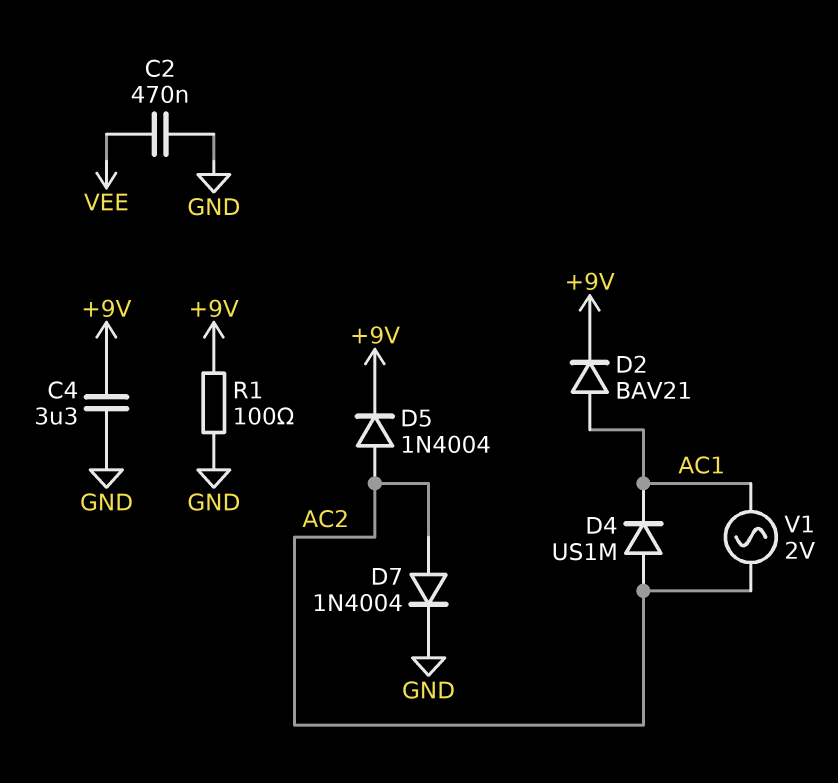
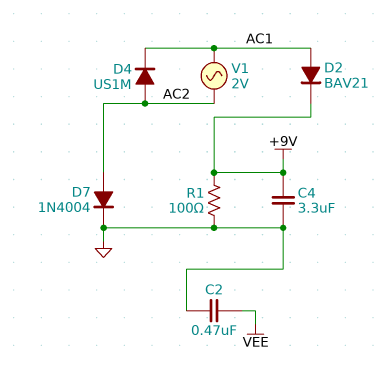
D5: diode 1N4004 (A AC2, K +9V) -> none

